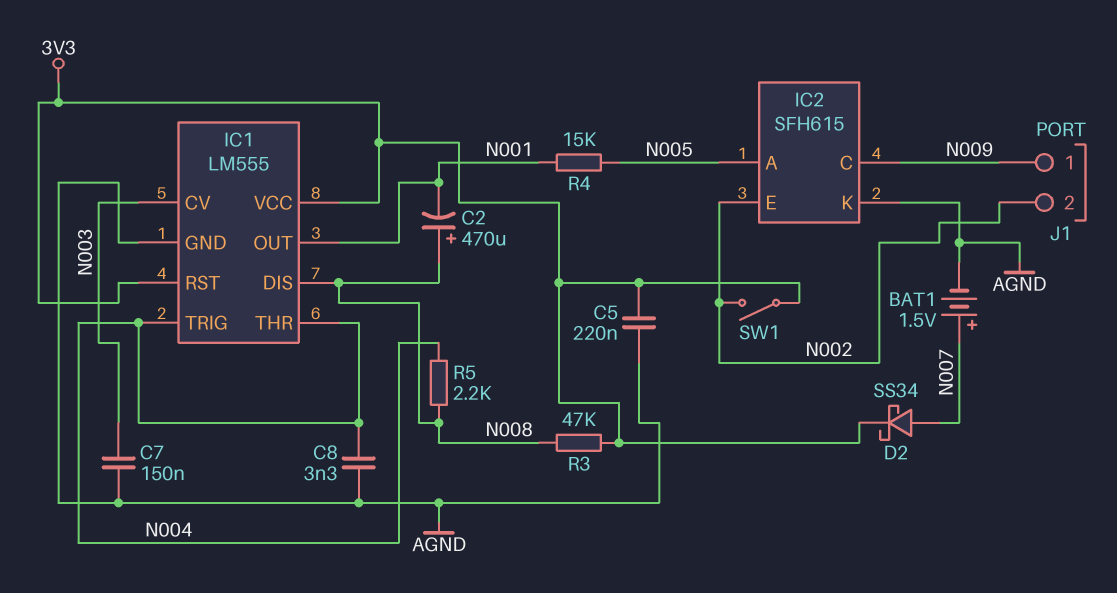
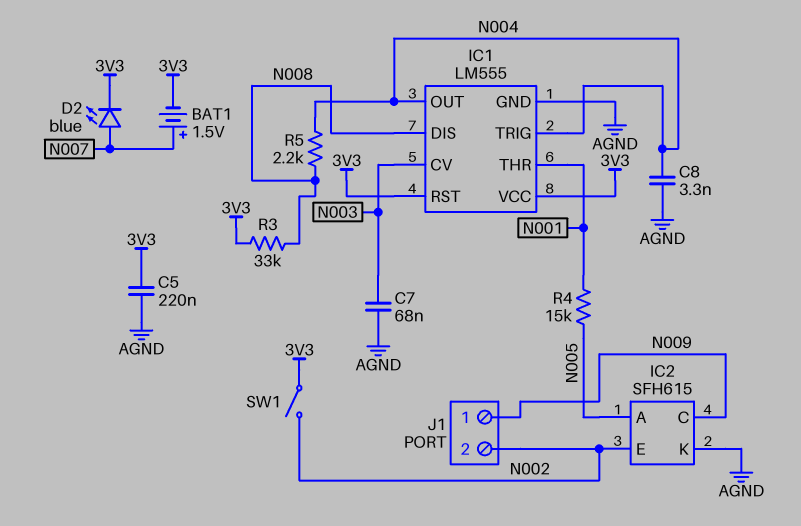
BAT1: 1.5V (plus N007, minus AGND) -> 1.5V (plus N007, minus 3V3)
C2: 470uF (plus N008, minus N001) -> none
C7: 150nF (AGND, N003) -> 68nF (AGND, N003)
D2: schottky SS34 (A N007, K 3V3) -> LED blue (A N007, K 3V3)
IC1 pin OUT: N001 -> N004
IC1 pin THR: N004 -> N001
R3: 47k (3V3, N008) -> 33k (3V3, N008)

